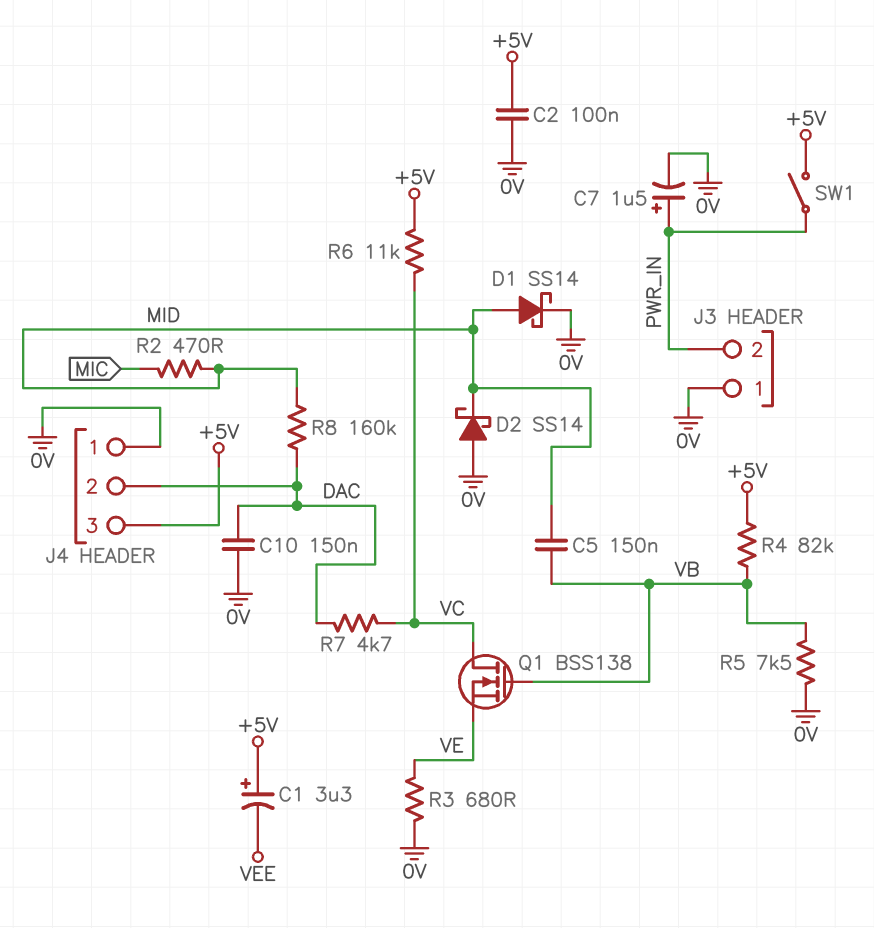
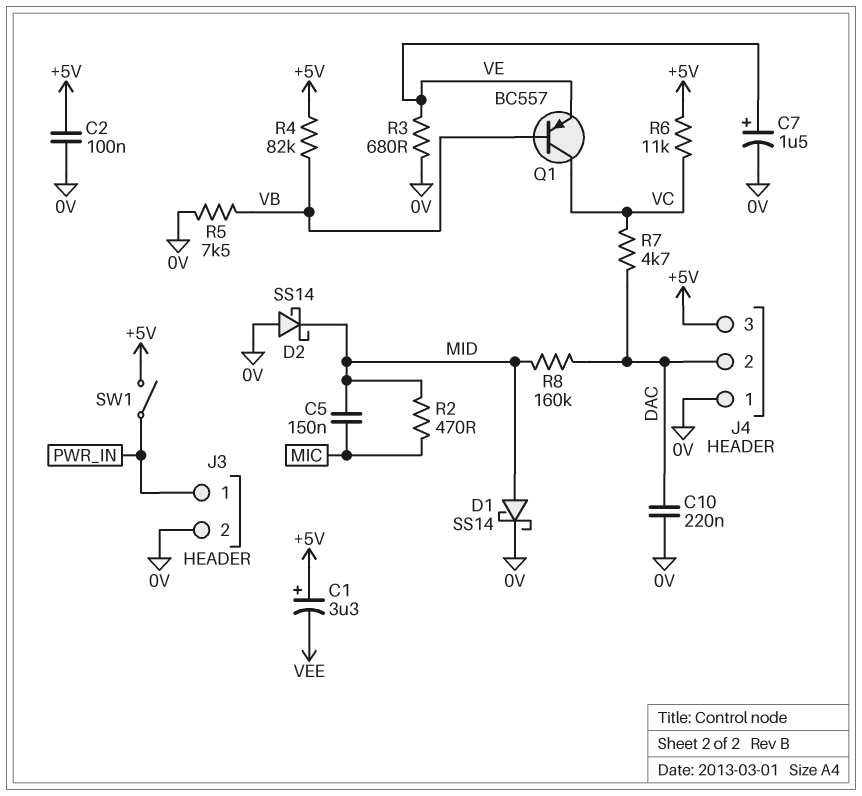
C5: 150nF (MID, VB) -> 150nF (MIC, MID)
C7: 1.5uF (plus PWR_IN, minus 0V) -> 1.5uF (plus VE, minus 0V)
C10: 150nF (0V, DAC) -> 220nF (0V, DAC)
J3 pin 1: 0V -> PWR_IN
J3 pin 2: PWR_IN -> 0V
Q1: NMOS BSS138 (G VB, D VC, S VE) -> PNP BC557 (B VB, C VC, E VE)

